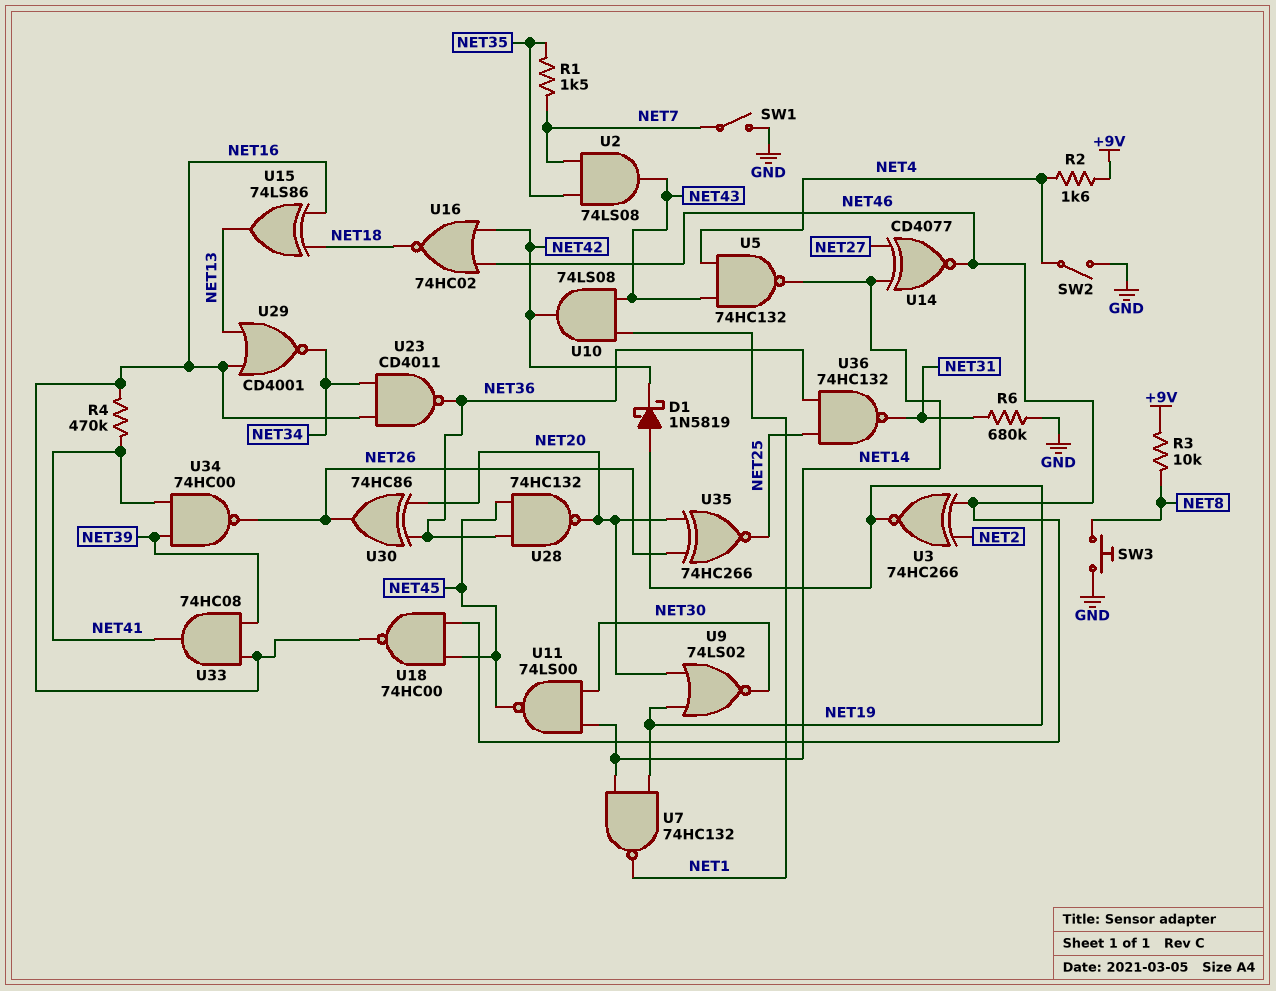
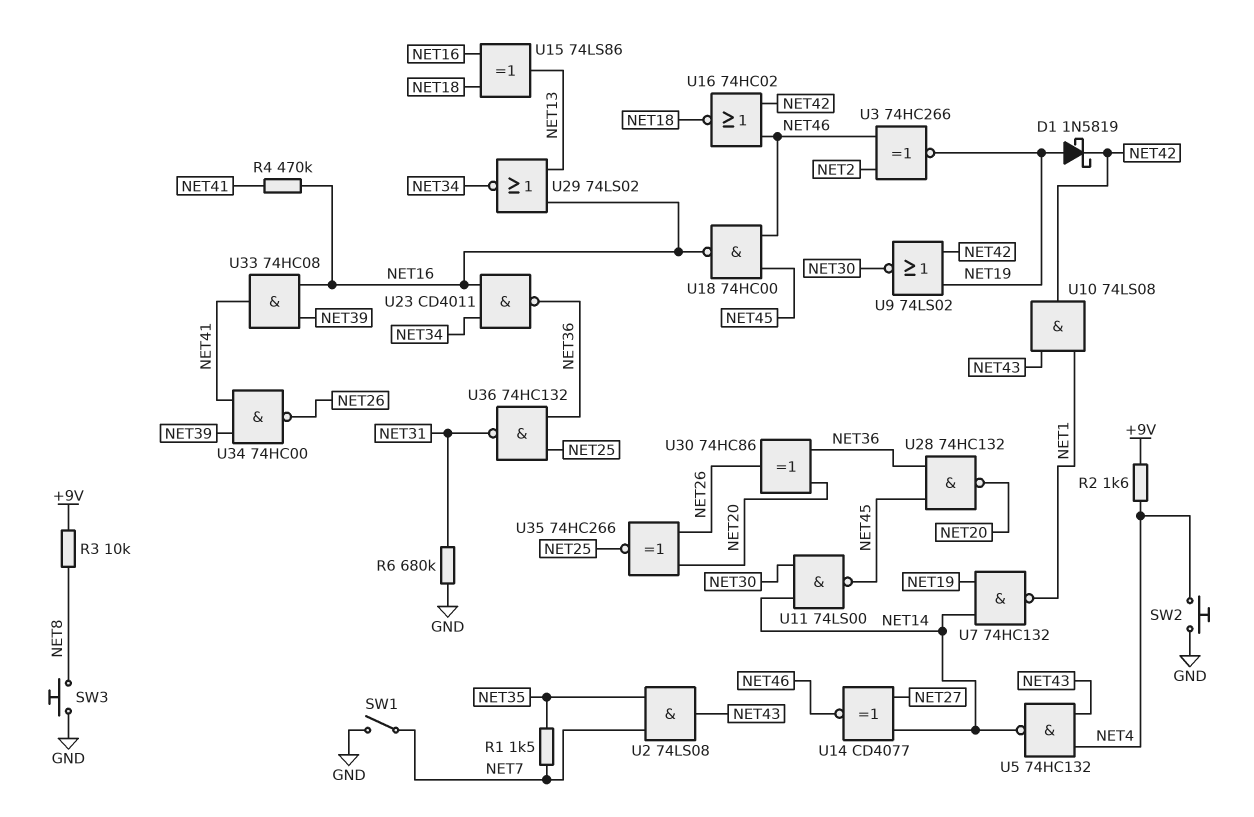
SW2: switch (GND, NET4) -> button (GND, NET4)
U9: NOR 74LS02 (in NET19, in NET20, out NET30) -> NOR 74LS02 (in NET19, in NET42, out NET30)
U29: NOR CD4001 (in NET13, in NET16, out NET34) -> NOR 74LS02 (in NET13, in NET16, out NET34)

